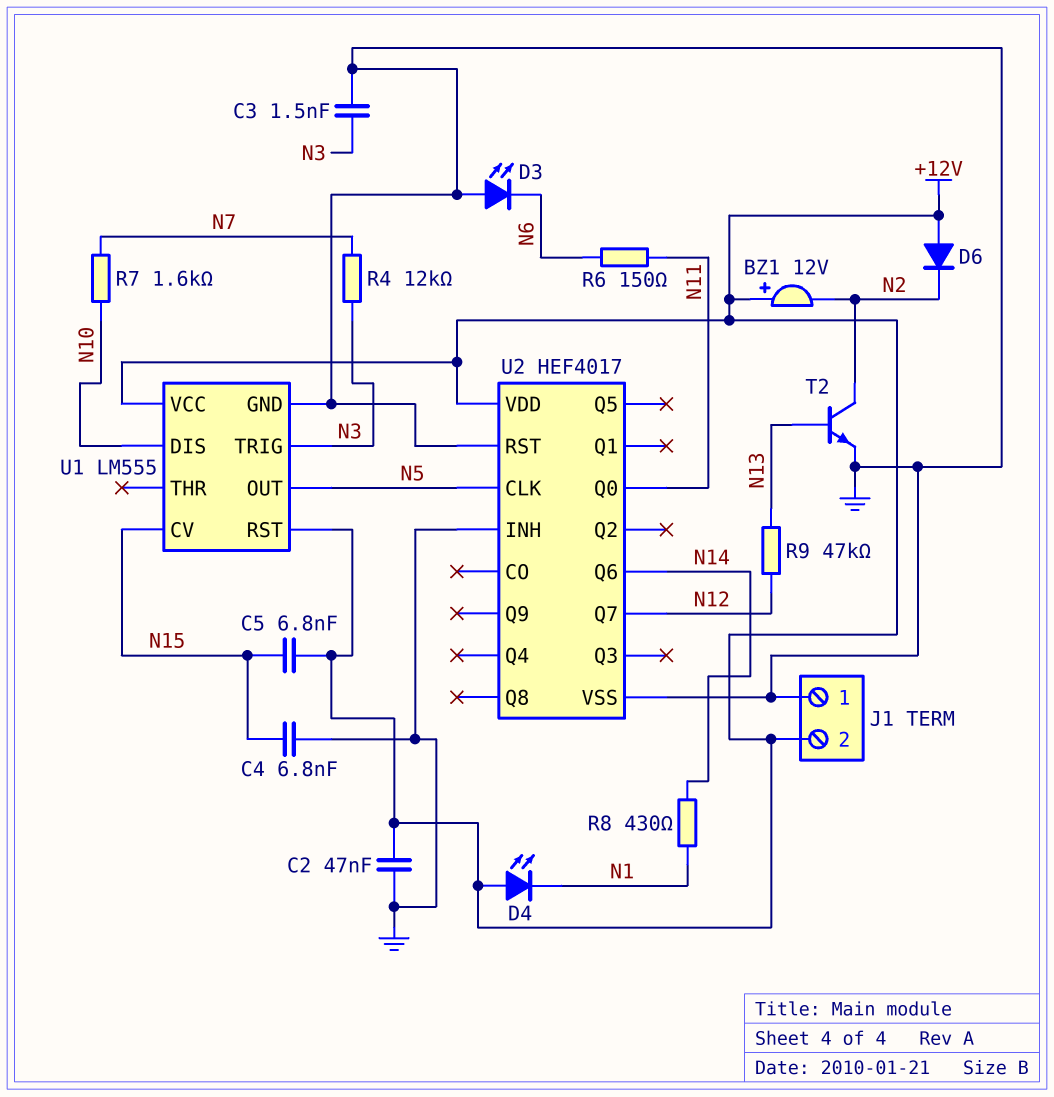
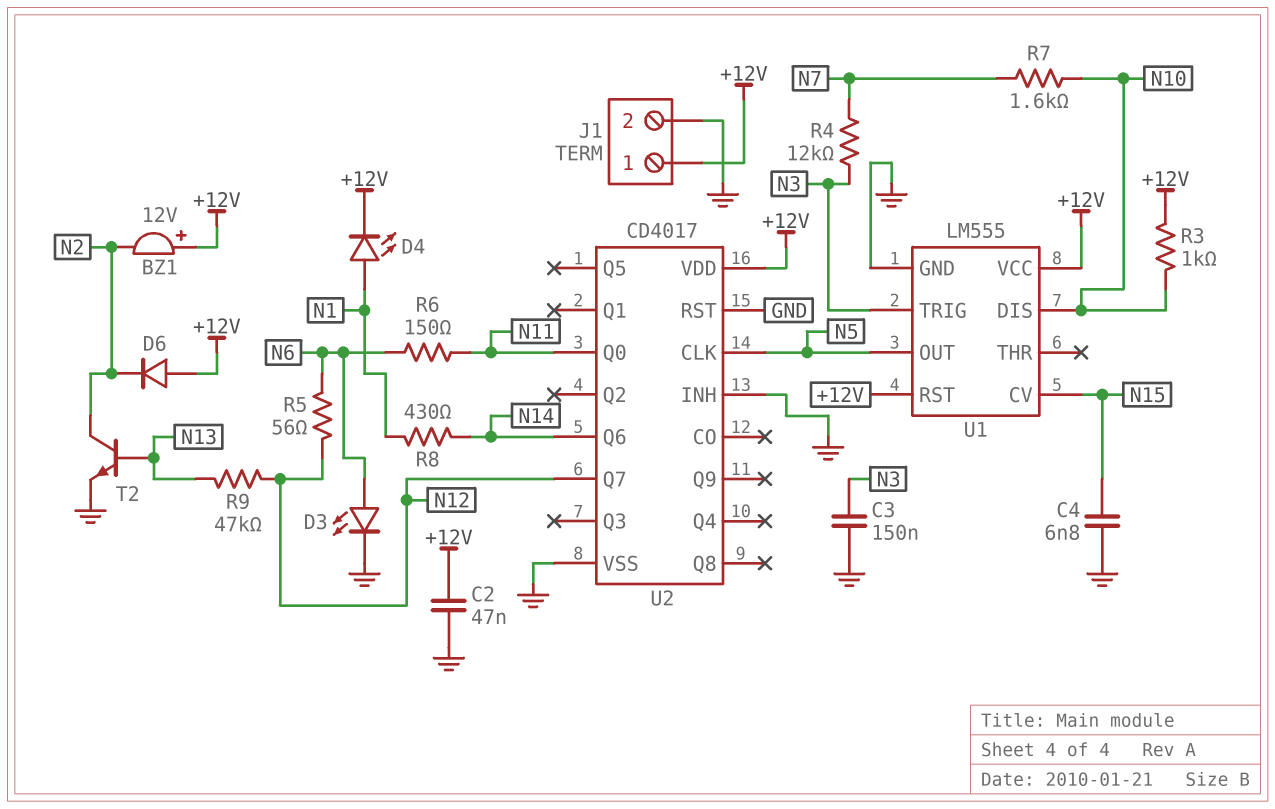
C3: 1.5nF (GND, N3) -> 150nF (GND, N3)
C5: 6.8nF (+12V, N15) -> none
D3: LED (A GND, K N6) -> LED (A N6, K GND)
D4: LED (A +12V, K N1) -> LED (A N1, K +12V)
J1 pin 1: GND -> +12V
J1 pin 2: +12V -> GND
R3: none -> 1k (+12V, N10)
R5: none -> 56 (N6, N12)
U2: HEF4017 -> CD4017

